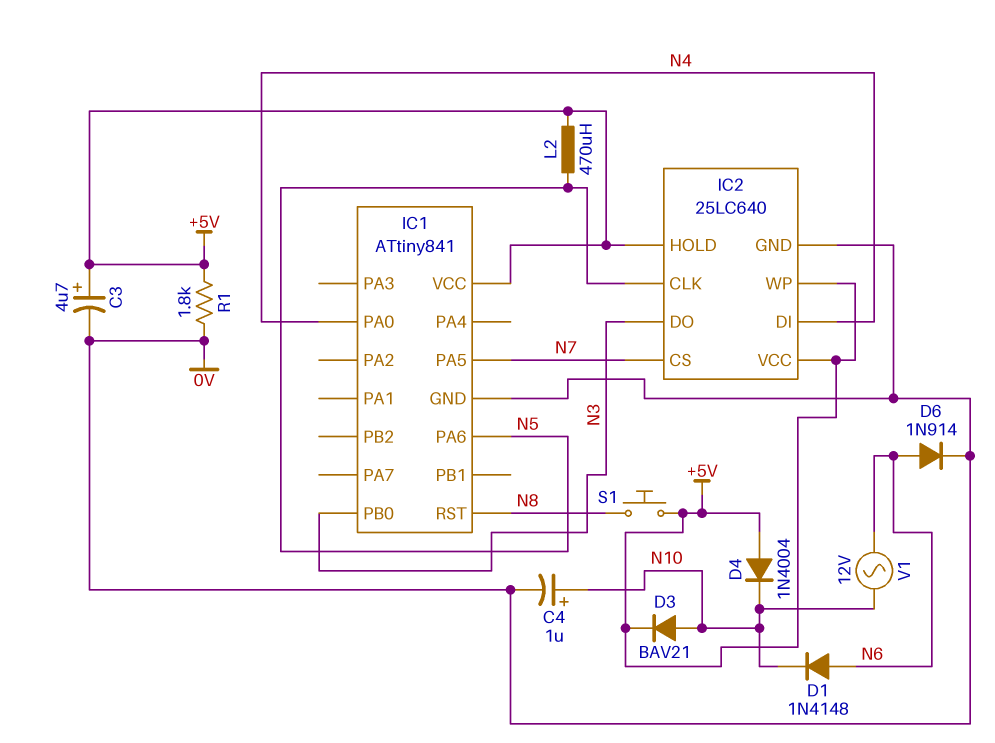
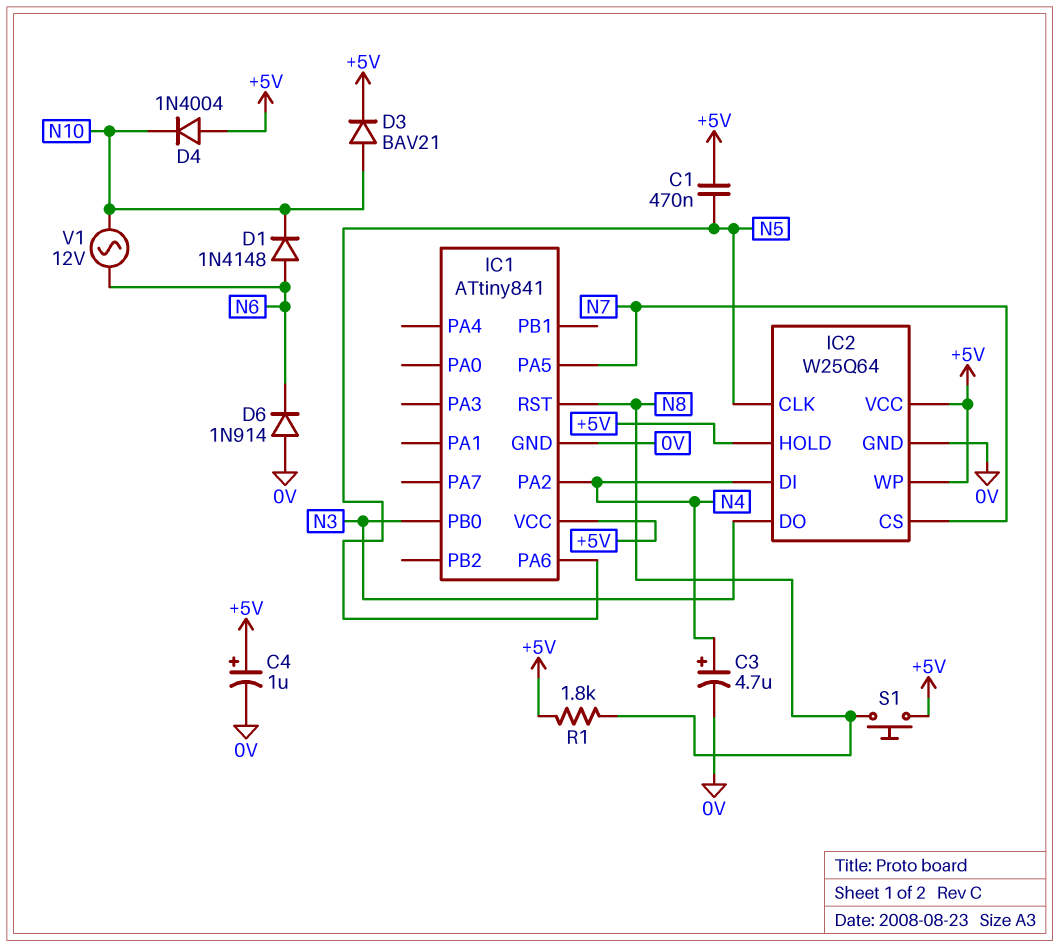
C1: none -> 470nF (+5V, N5)
C3: 4.7uF (plus +5V, minus 0V) -> 4.7uF (plus N4, minus 0V)
C4: 1uF (plus N10, minus 0V) -> 1uF (plus +5V, minus 0V)
D6: diode 1N914 (A N6, K 0V) -> diode 1N914 (A 0V, K N6)
IC1 pin PA0: N4 -> none
IC1 pin PA2: none -> N4
IC2: 25LC640 -> W25Q64
L2: 470uH (+5V, N5) -> none
R1: 1.8k (+5V, 0V) -> 1.8k (+5V, N8)

